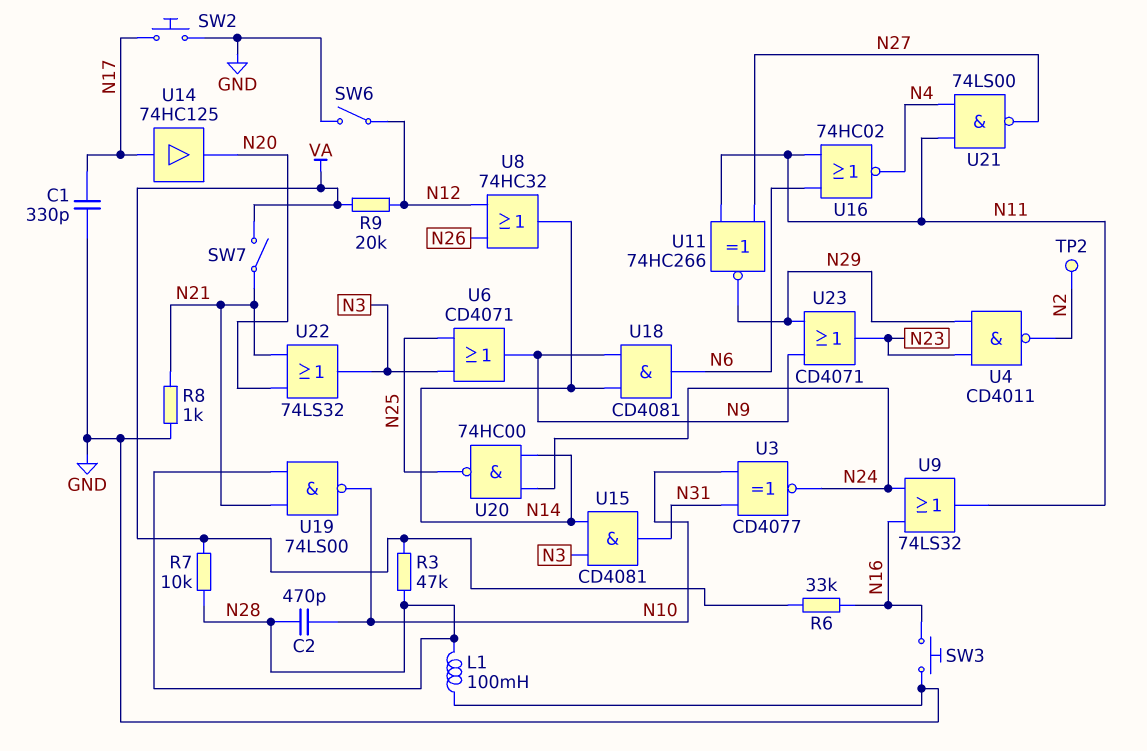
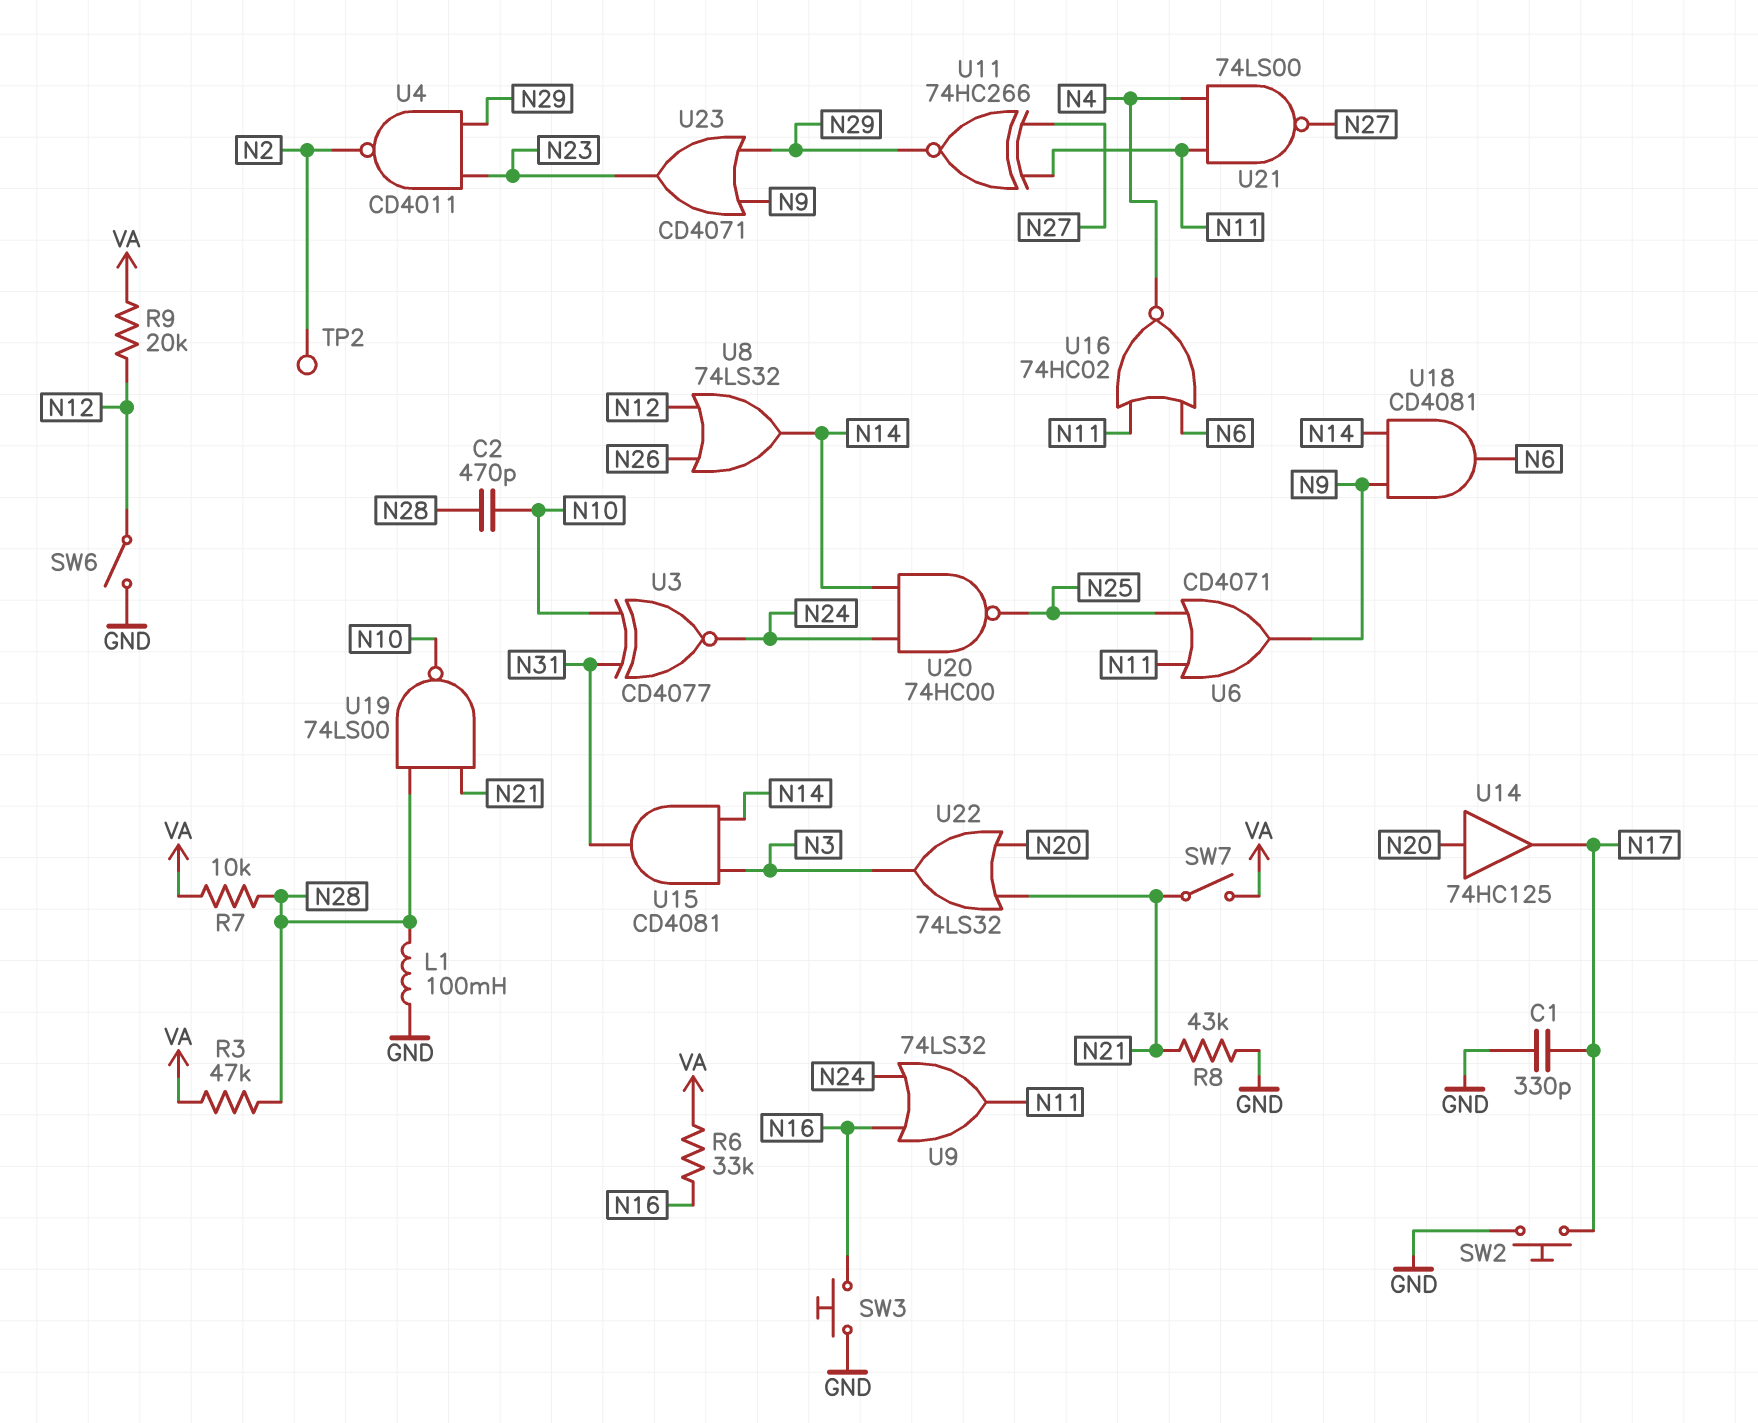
R8: 1k (GND, N21) -> 43k (GND, N21)
U6: OR CD4071 (in N3, in N25, out N9) -> OR CD4071 (in N11, in N25, out N9)
U8: OR 74HC32 (in N12, in N26, out N14) -> OR 74LS32 (in N12, in N26, out N14)
U14: buffer 74HC125 (in N17, out N20) -> buffer 74HC125 (in N20, out N17)

